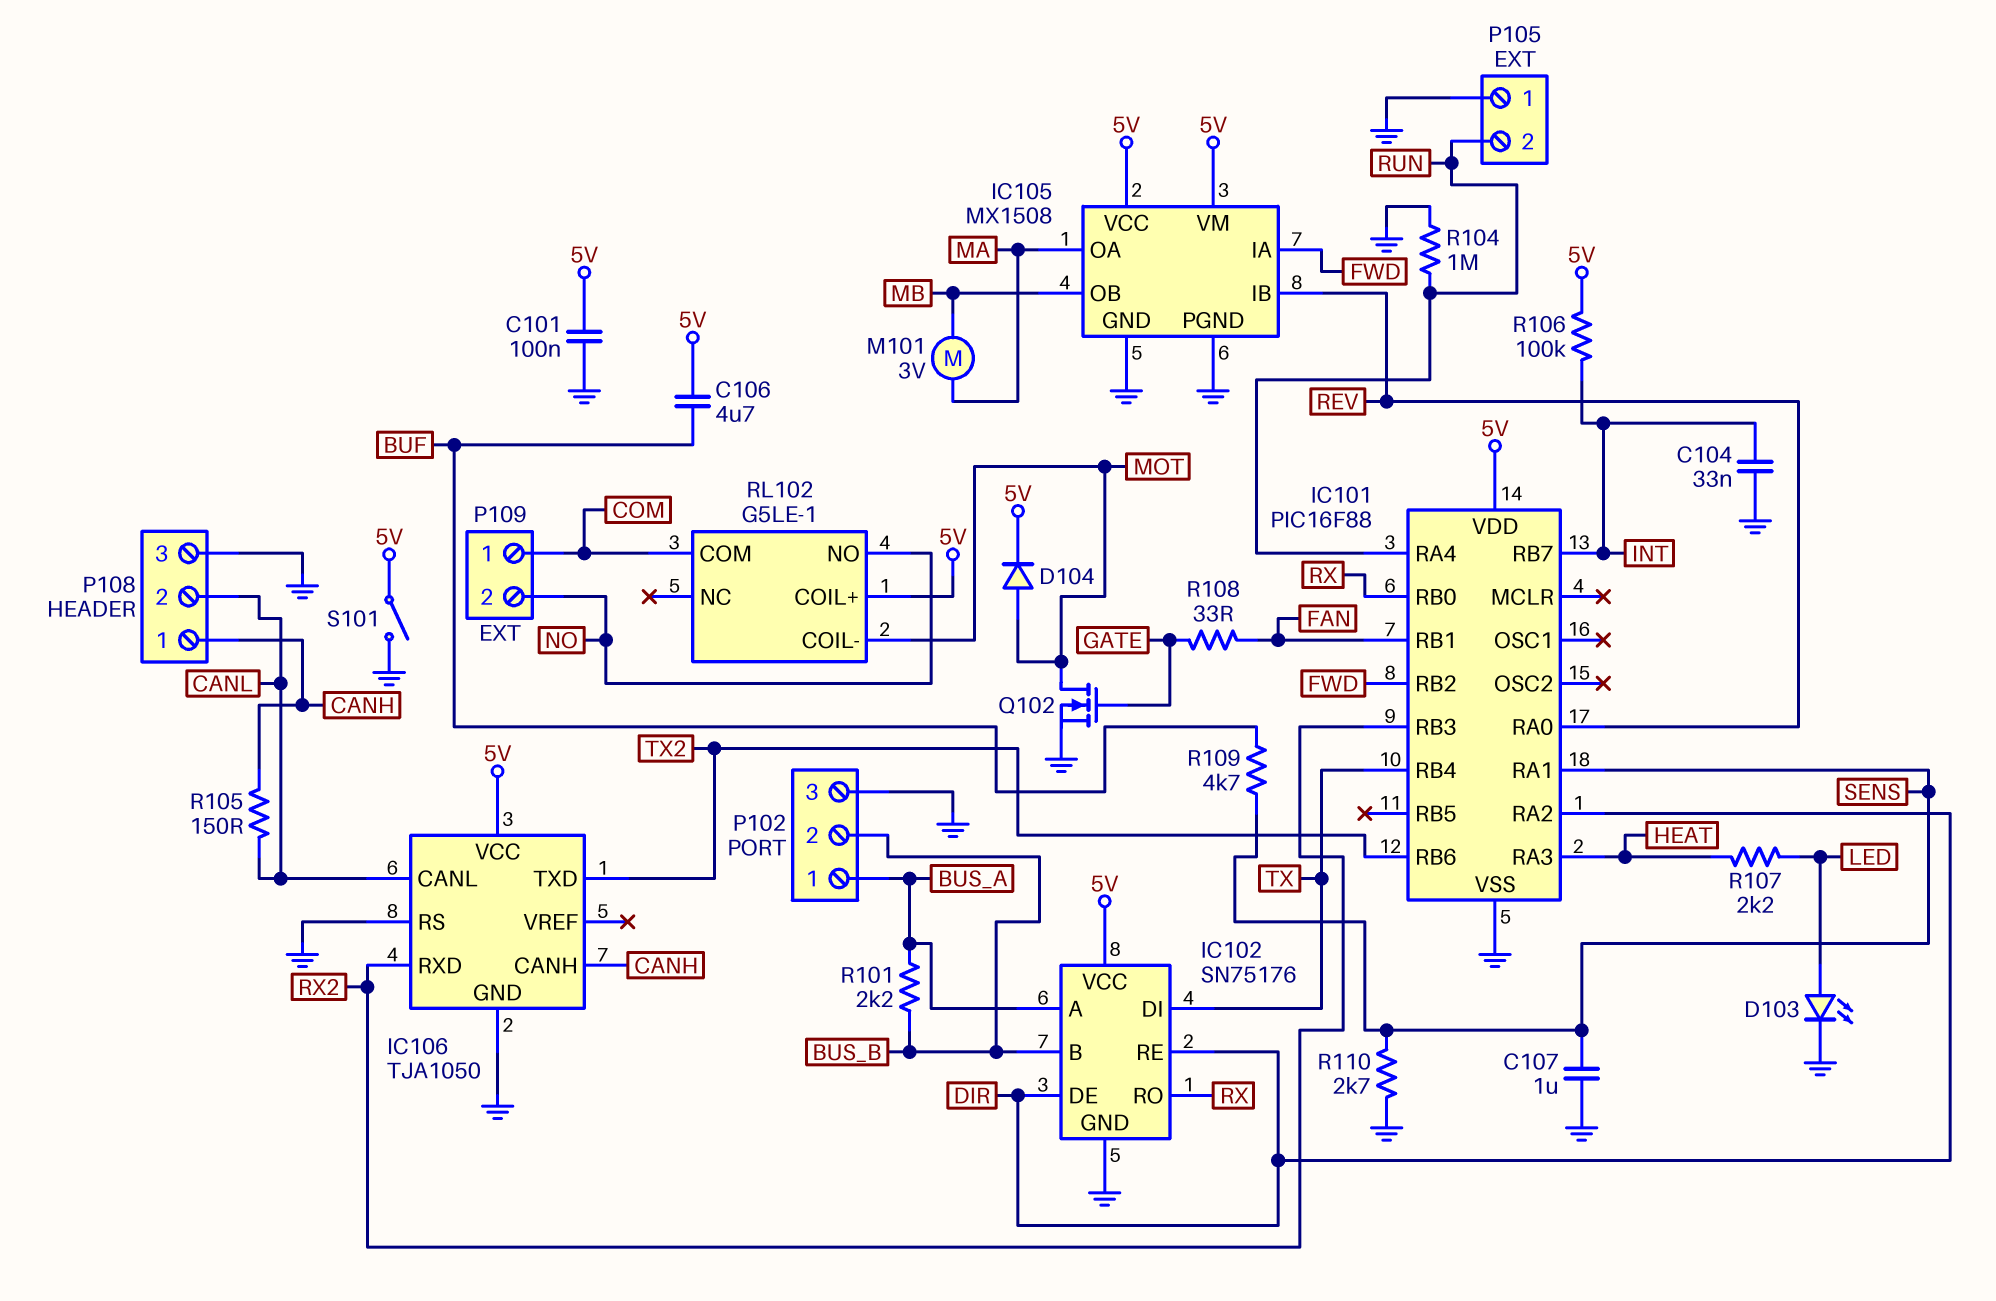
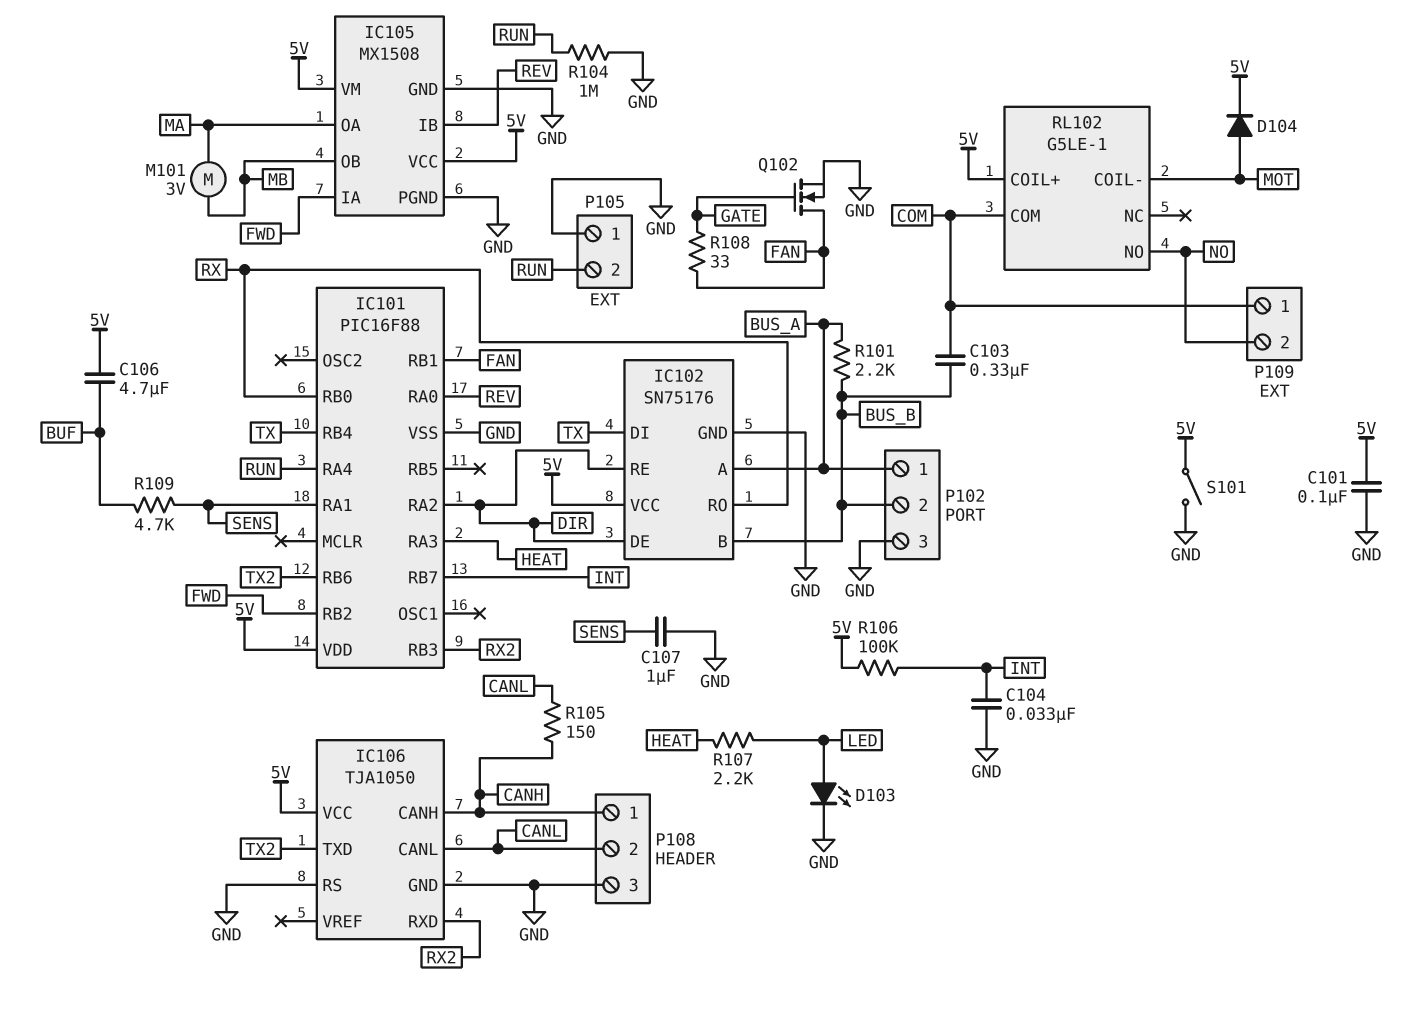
C103: none -> 330nF (BUS_B, COM)
Q102: NMOS (G GATE, D MOT, S GND) -> NMOS (G GATE, D FAN, S GND)
R110: 2.7k (GND, SENS) -> none

